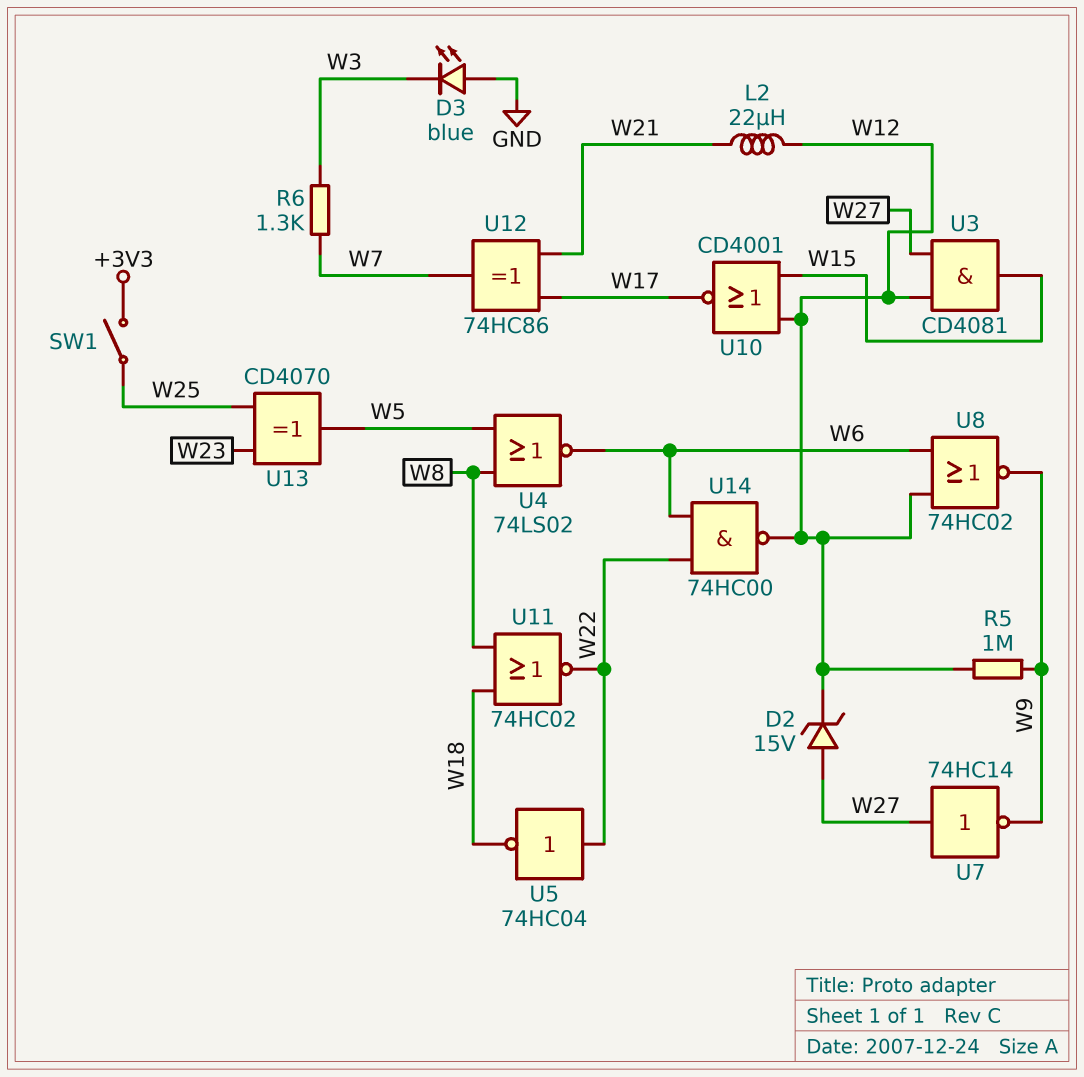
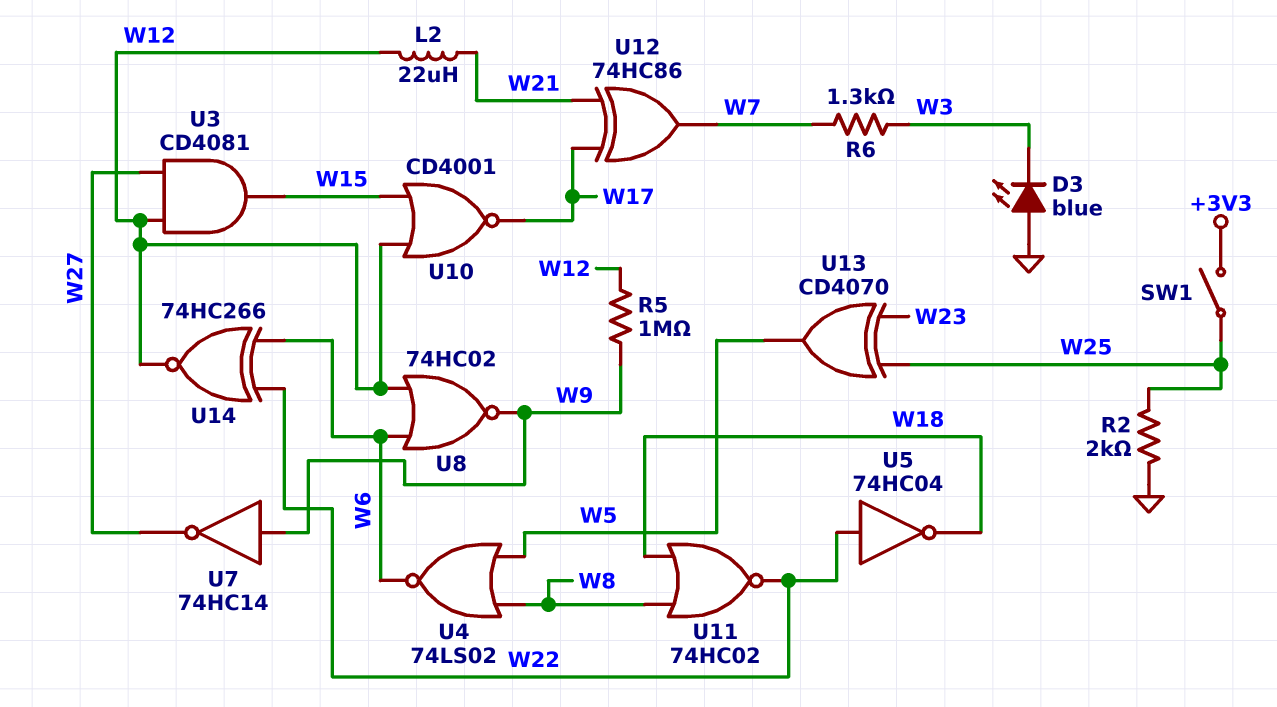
D2: zener 15V (A W27, K W12) -> none
R2: none -> 2k (GND, W25)
U7: NOT 74HC14 (in W27, out W9) -> NOT 74HC14 (in W9, out W27)
U14: NAND 74HC00 (in W6, in W22, out W12) -> XNOR 74HC266 (in W6, in W22, out W12)

